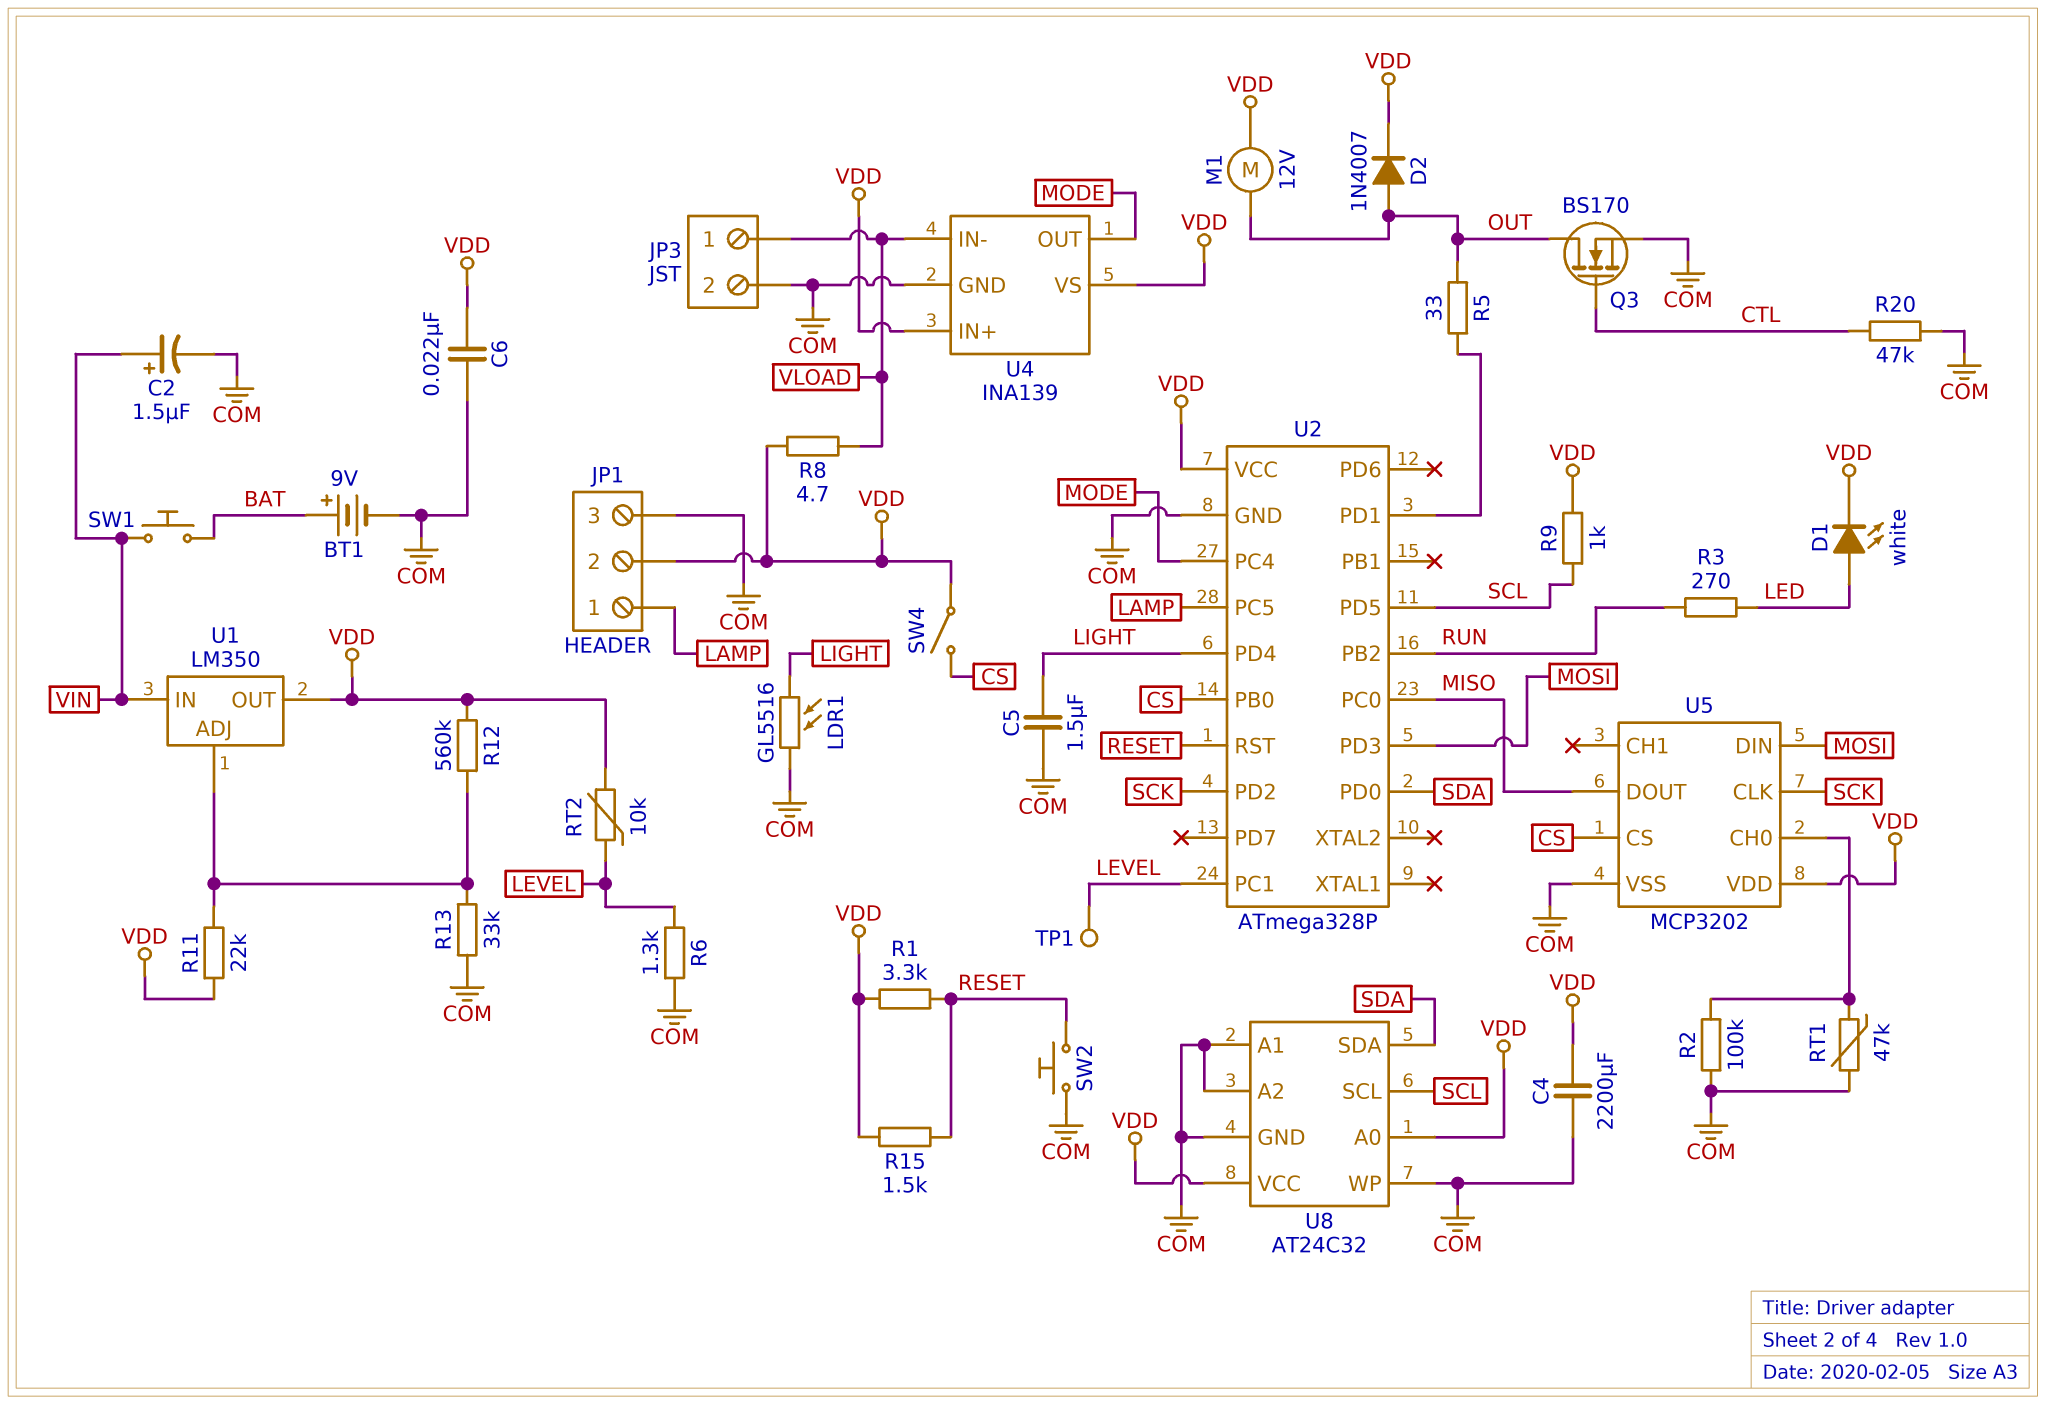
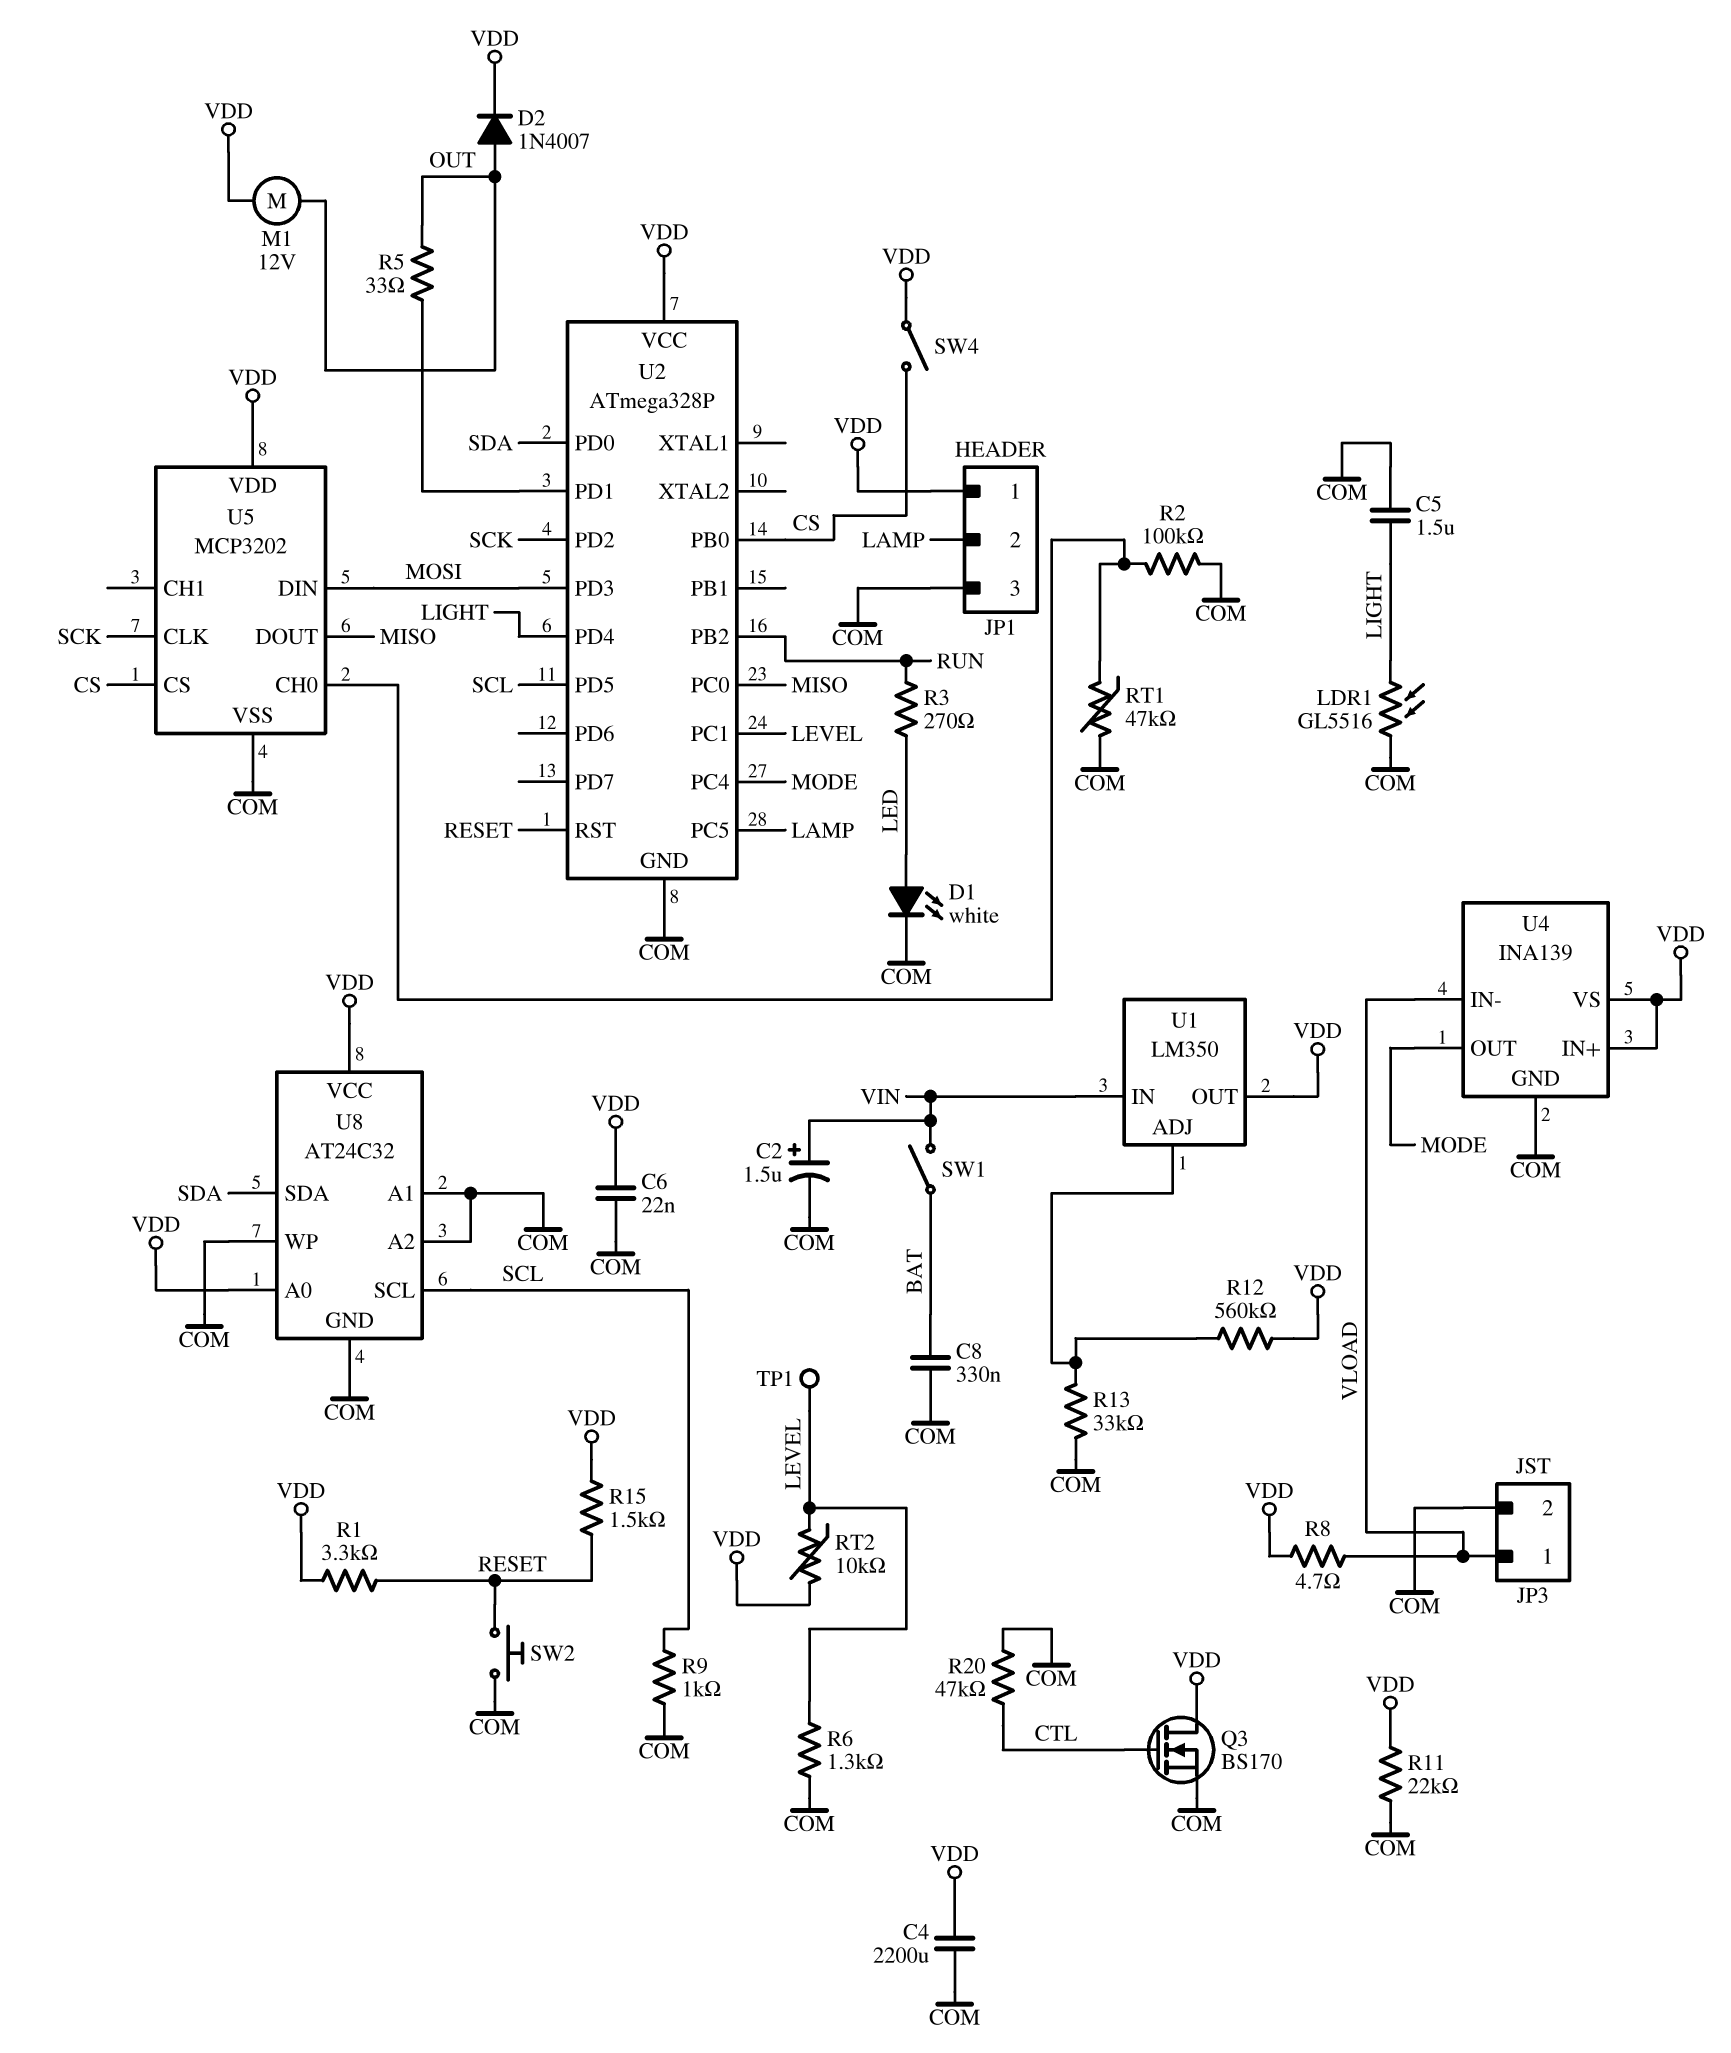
BT1: 9V (plus BAT, minus COM) -> none
C8: none -> 330nF (BAT, COM)
D1: LED white (A LED, K VDD) -> LED white (A LED, K COM)
JP1 pin 1: LAMP -> VDD
JP1 pin 2: VDD -> LAMP
Q3: NMOS BS170 (G CTL, D OUT, S COM) -> NMOS BS170 (G CTL, D VDD, S COM)
R9: 1k (SCL, VDD) -> 1k (COM, SCL)
R11: 22k (U1/ADJ, VDD) -> 22k (COM, VDD)
SW1: button (BAT, VIN) -> switch (BAT, VIN)

